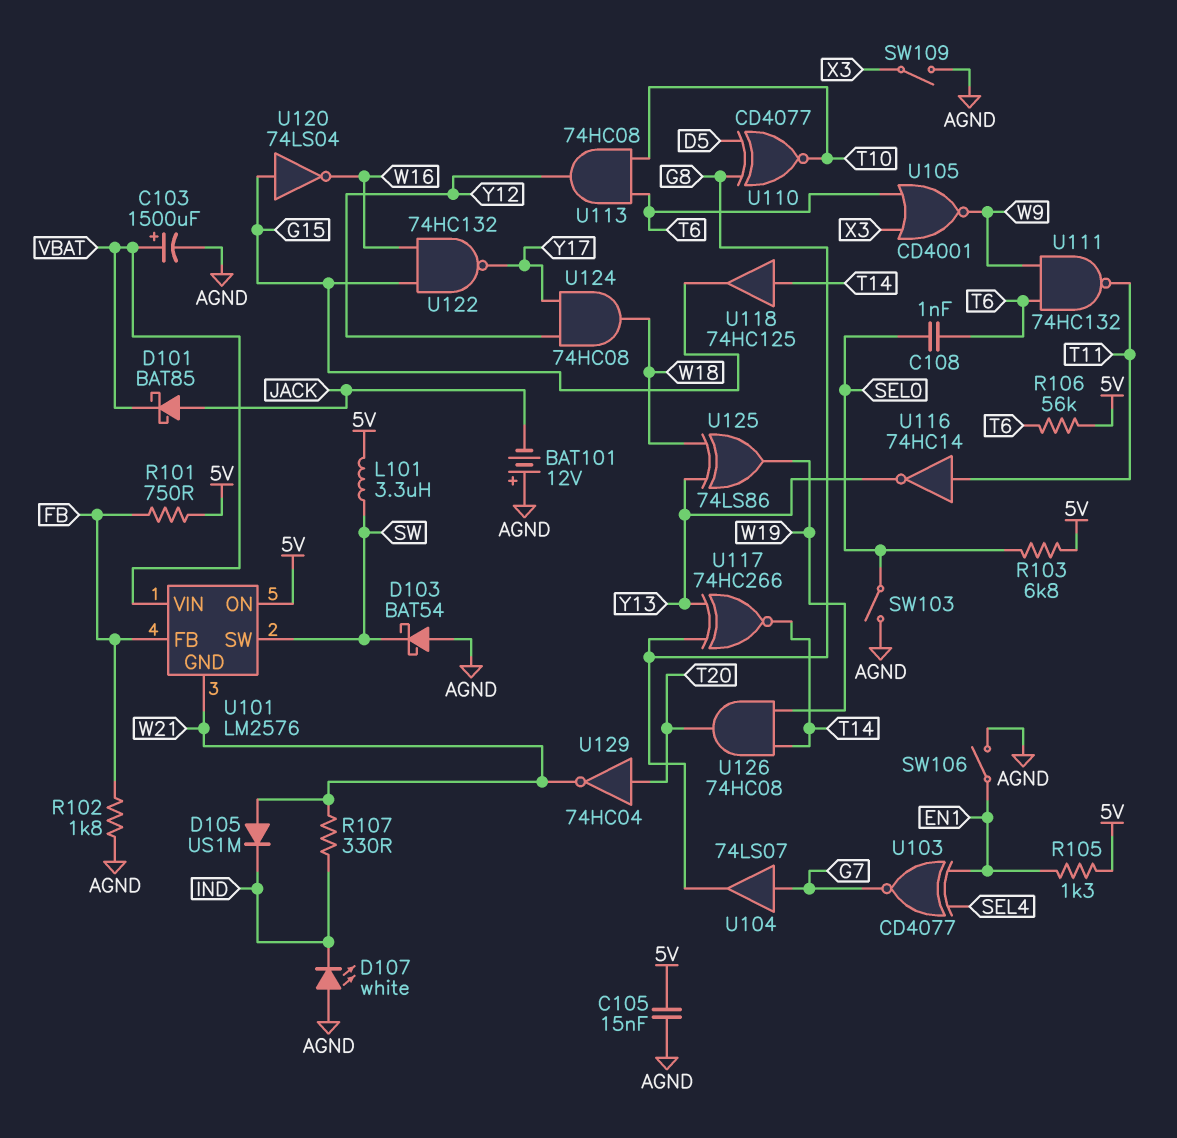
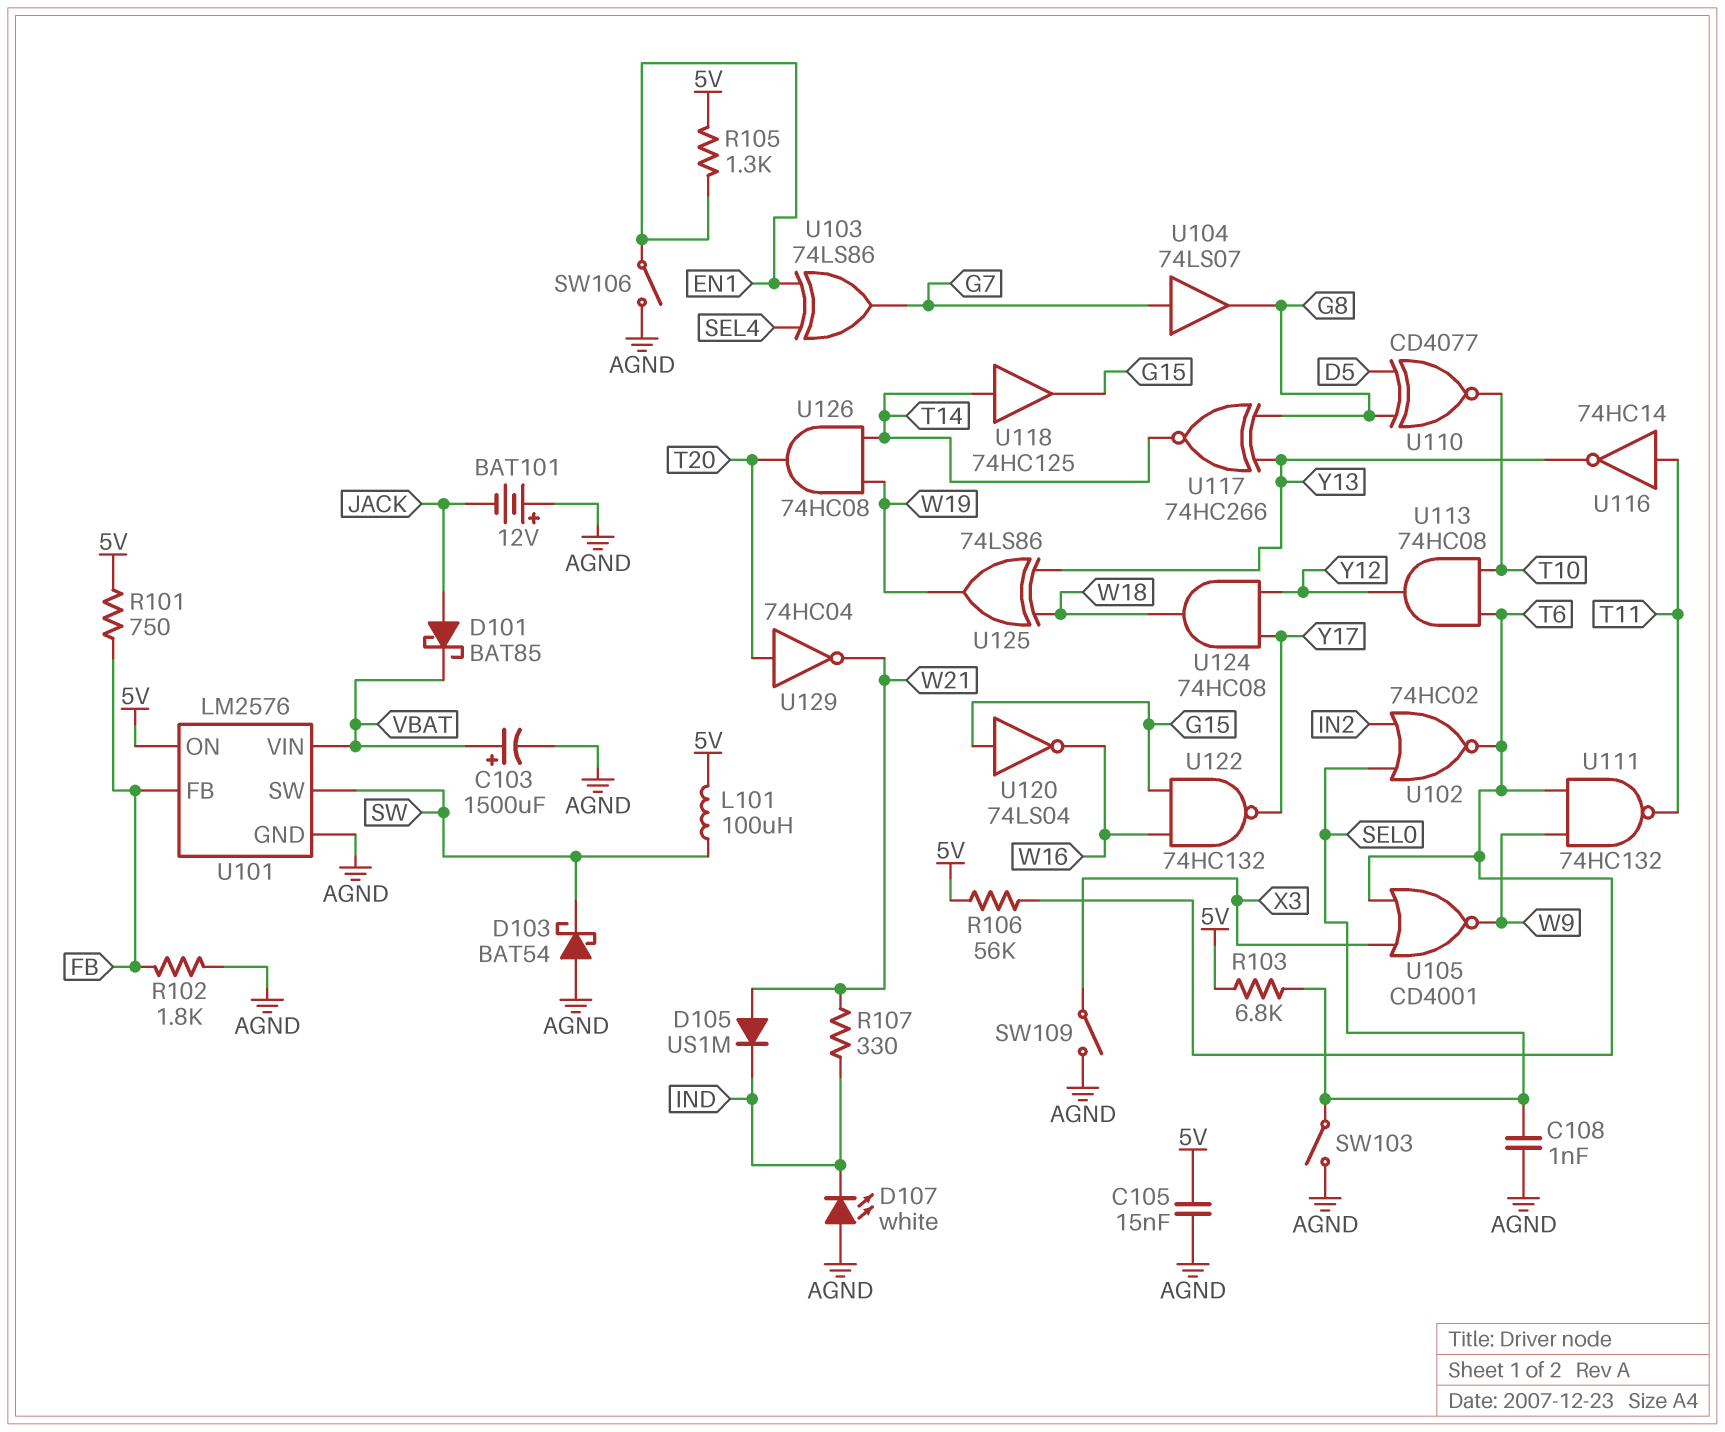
C108: 1nF (SEL0, T6) -> 1nF (AGND, SEL0)
L101: 3.3uH (5V, SW) -> 100uH (5V, SW)
U101 pin GND: W21 -> AGND
U102: none -> NOR 74HC02 (in IN2, in SEL0, out T6)
U103: XNOR CD4077 (in EN1, in SEL4, out G7) -> XOR 74LS86 (in EN1, in SEL4, out G7)

